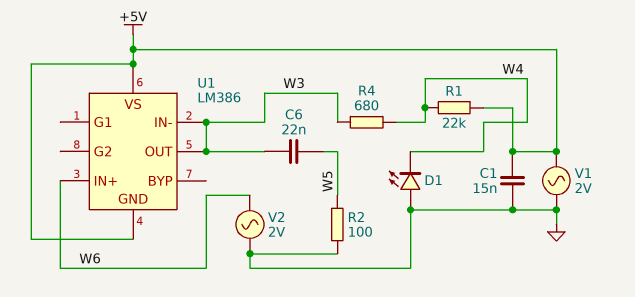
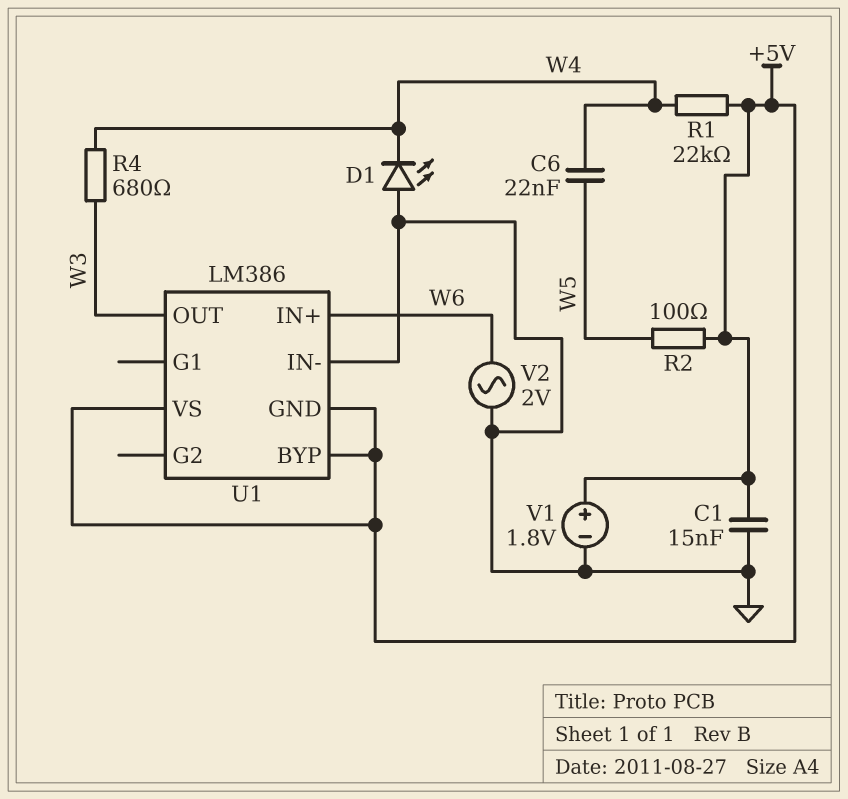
C6: 22nF (W3, W5) -> 22nF (W4, W5)
R2: 100 (GND, W5) -> 100 (+5V, W5)
U1 pin BYP: none -> +5V
U1 pin IN-: W3 -> GND
V1: AC 2V (+5V, GND) -> 1.8V (plus +5V, minus GND)

